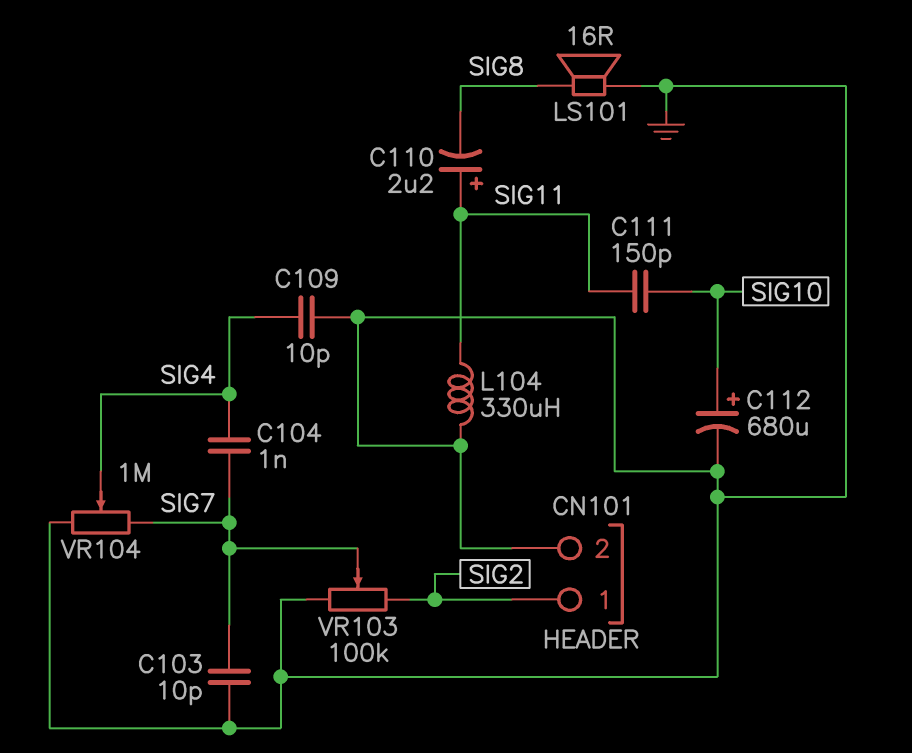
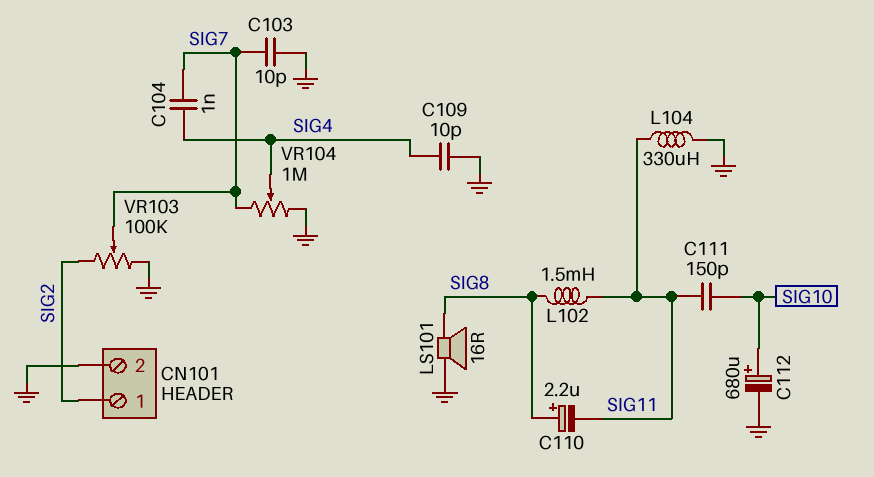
C110: 2.2uF (plus SIG11, minus SIG8) -> 2.2uF (plus SIG8, minus SIG11)
L102: none -> 1.5mH (SIG8, SIG11)

